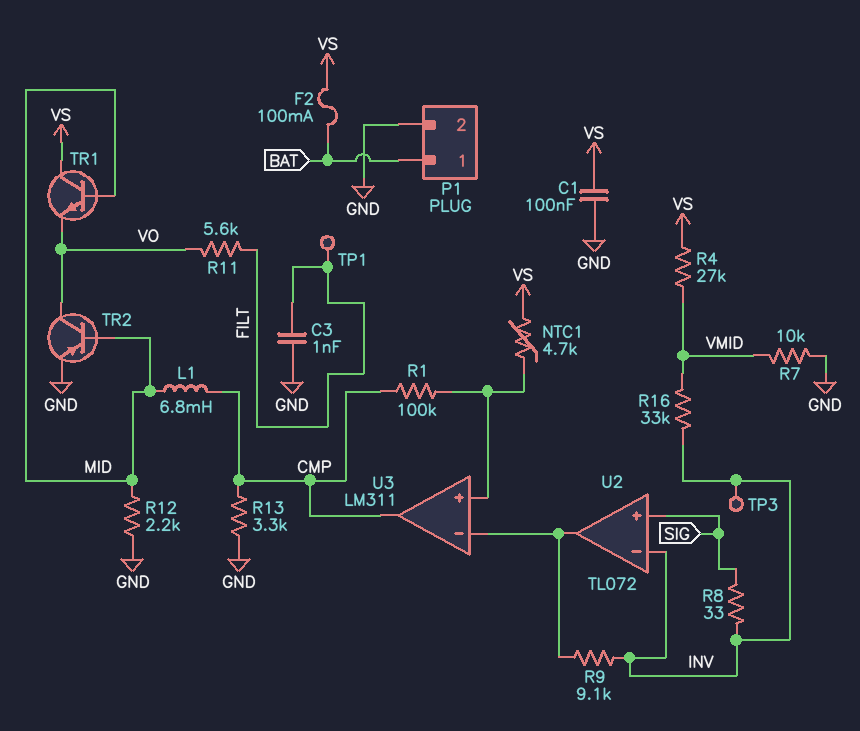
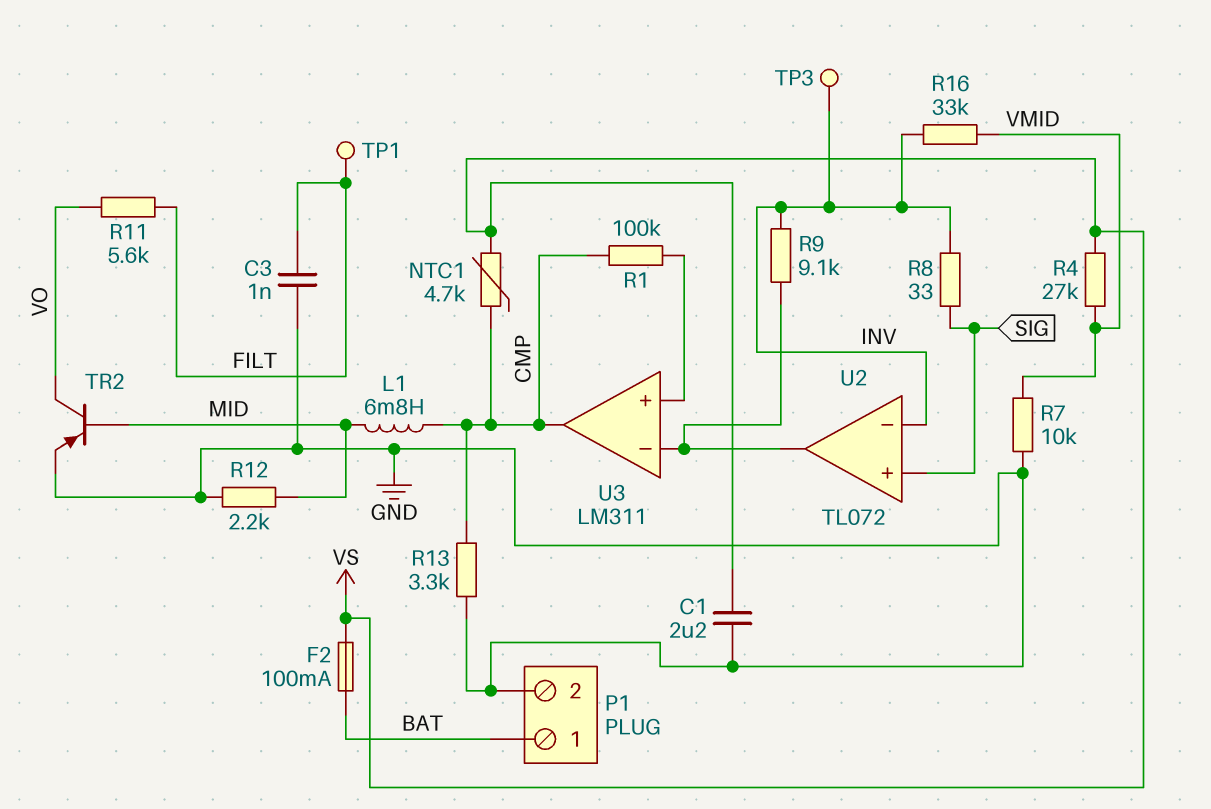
C1: 100nF (GND, VS) -> 2.2uF (GND, VS)
NTC1: 4.7k (U3/in+, VS) -> 4.7k (CMP, VS)
TR1: NPN (B MID, C VS, E VO) -> none

